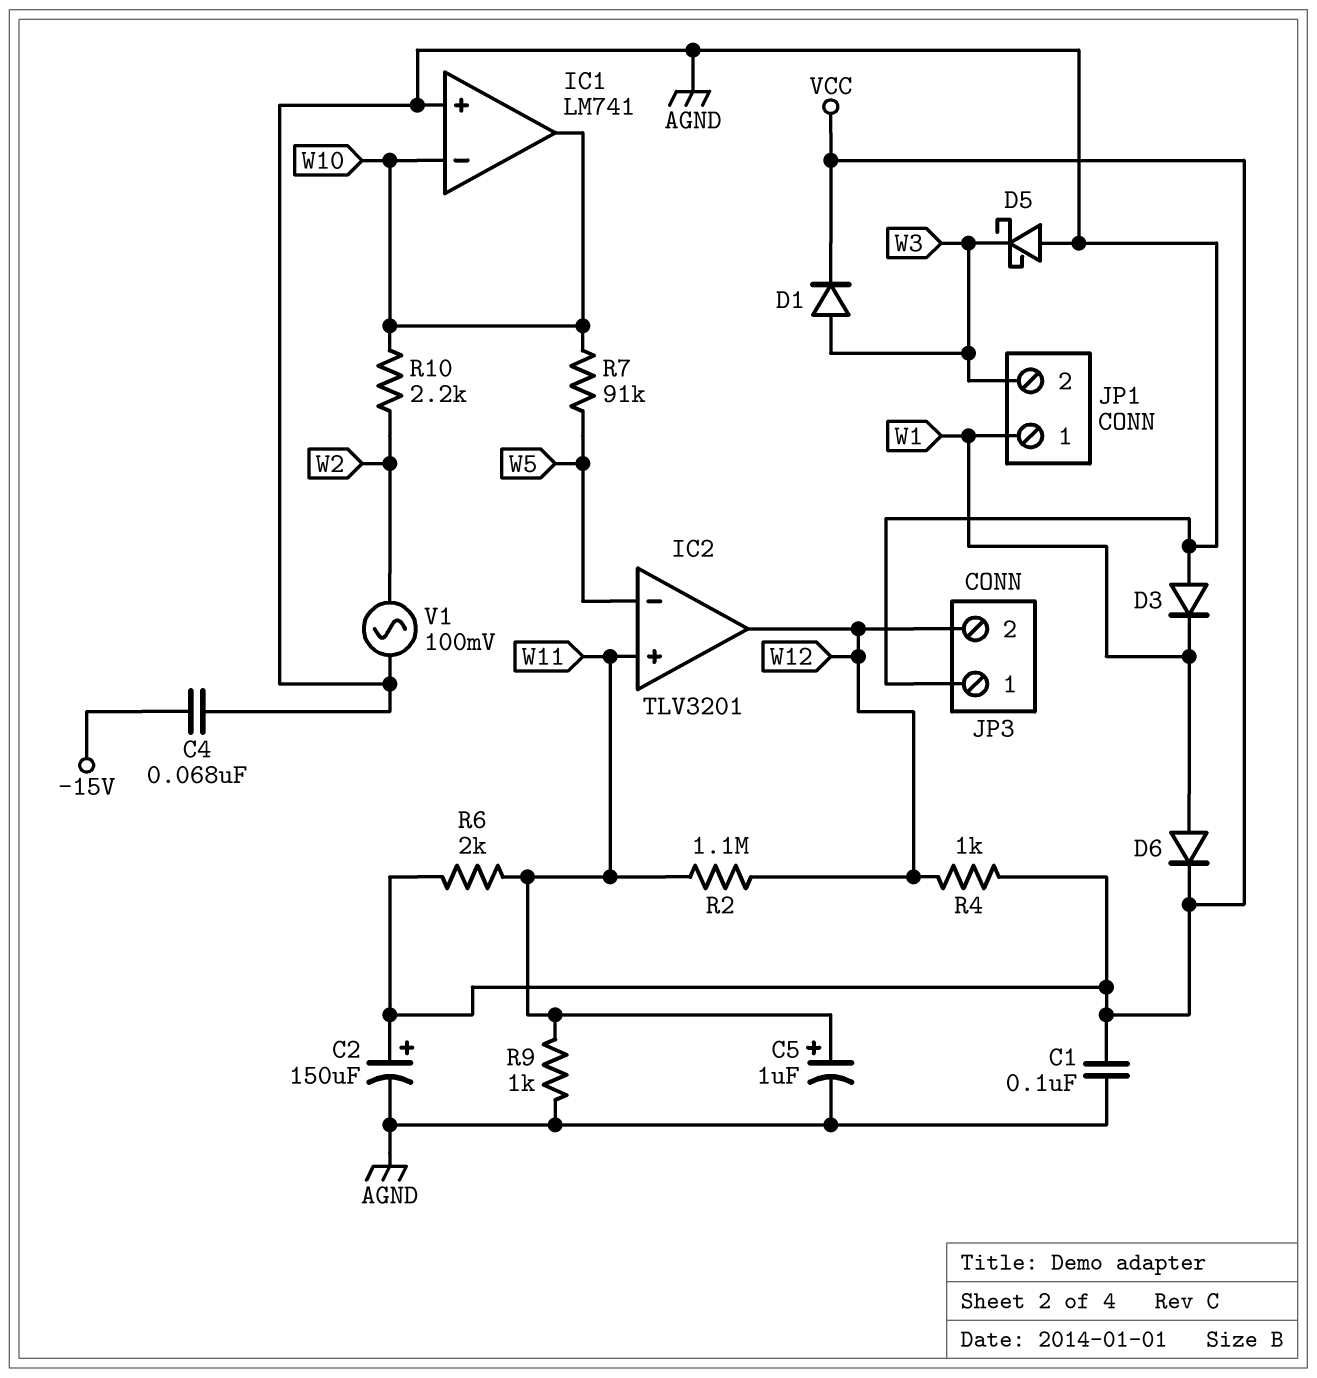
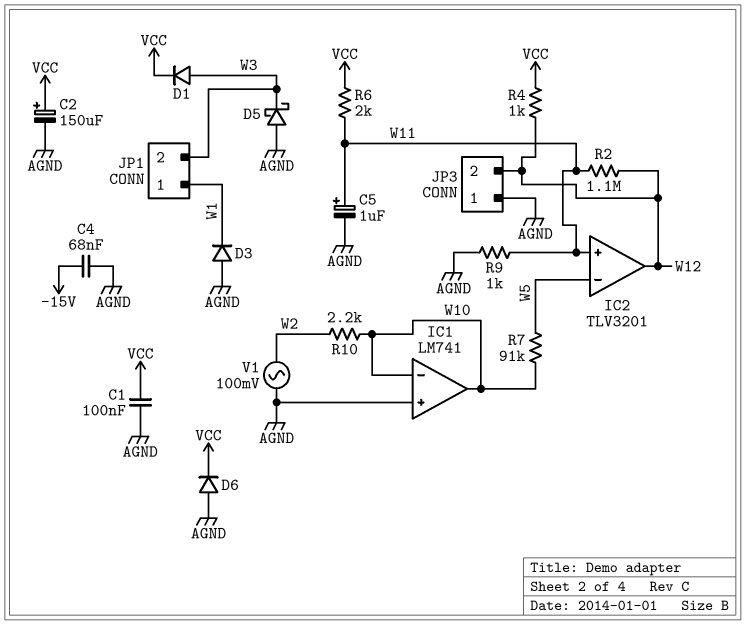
D6: diode (A W1, K VCC) -> diode (A AGND, K VCC)

